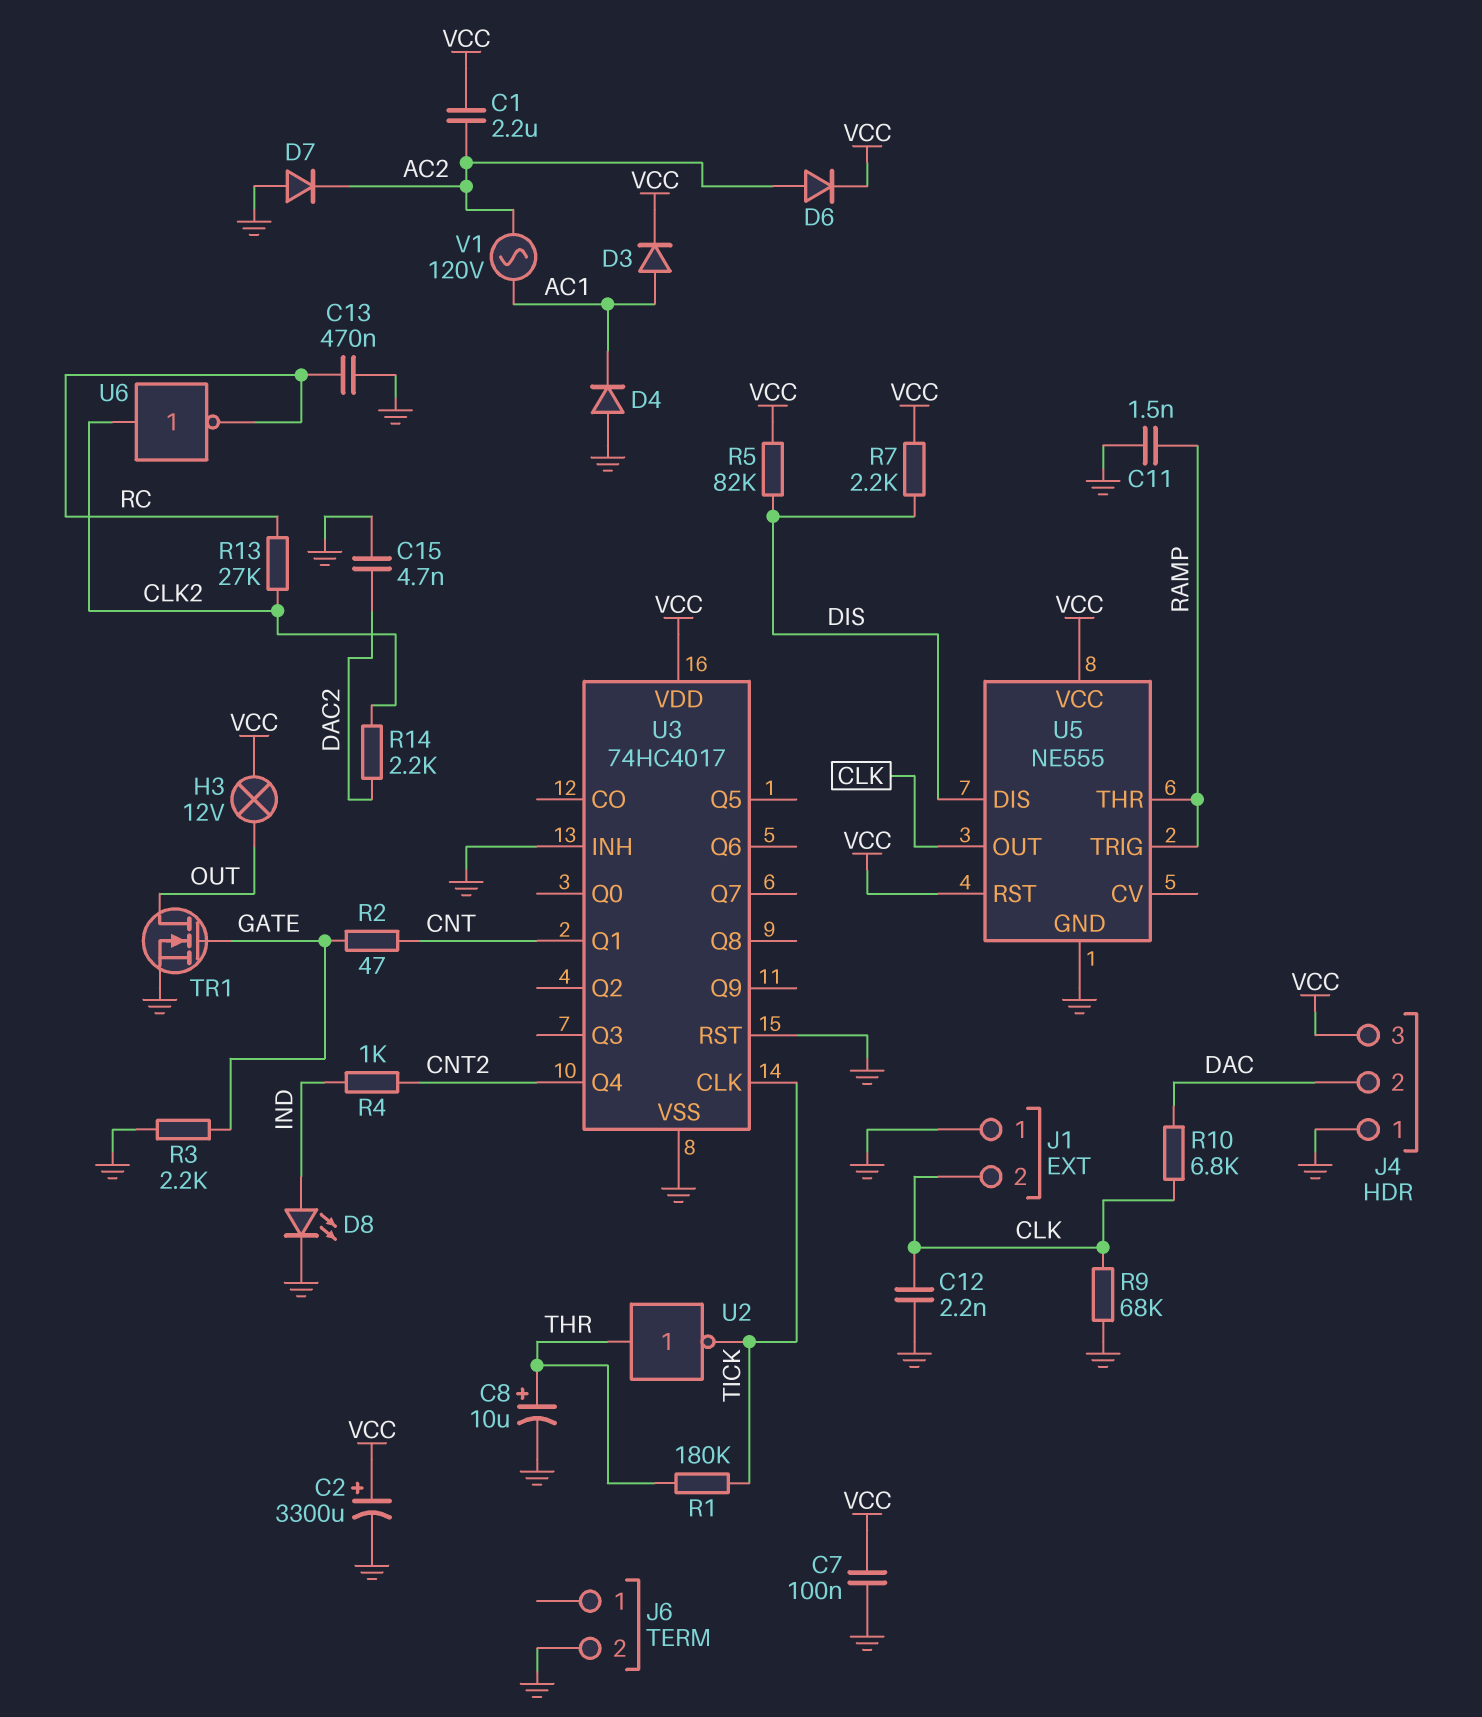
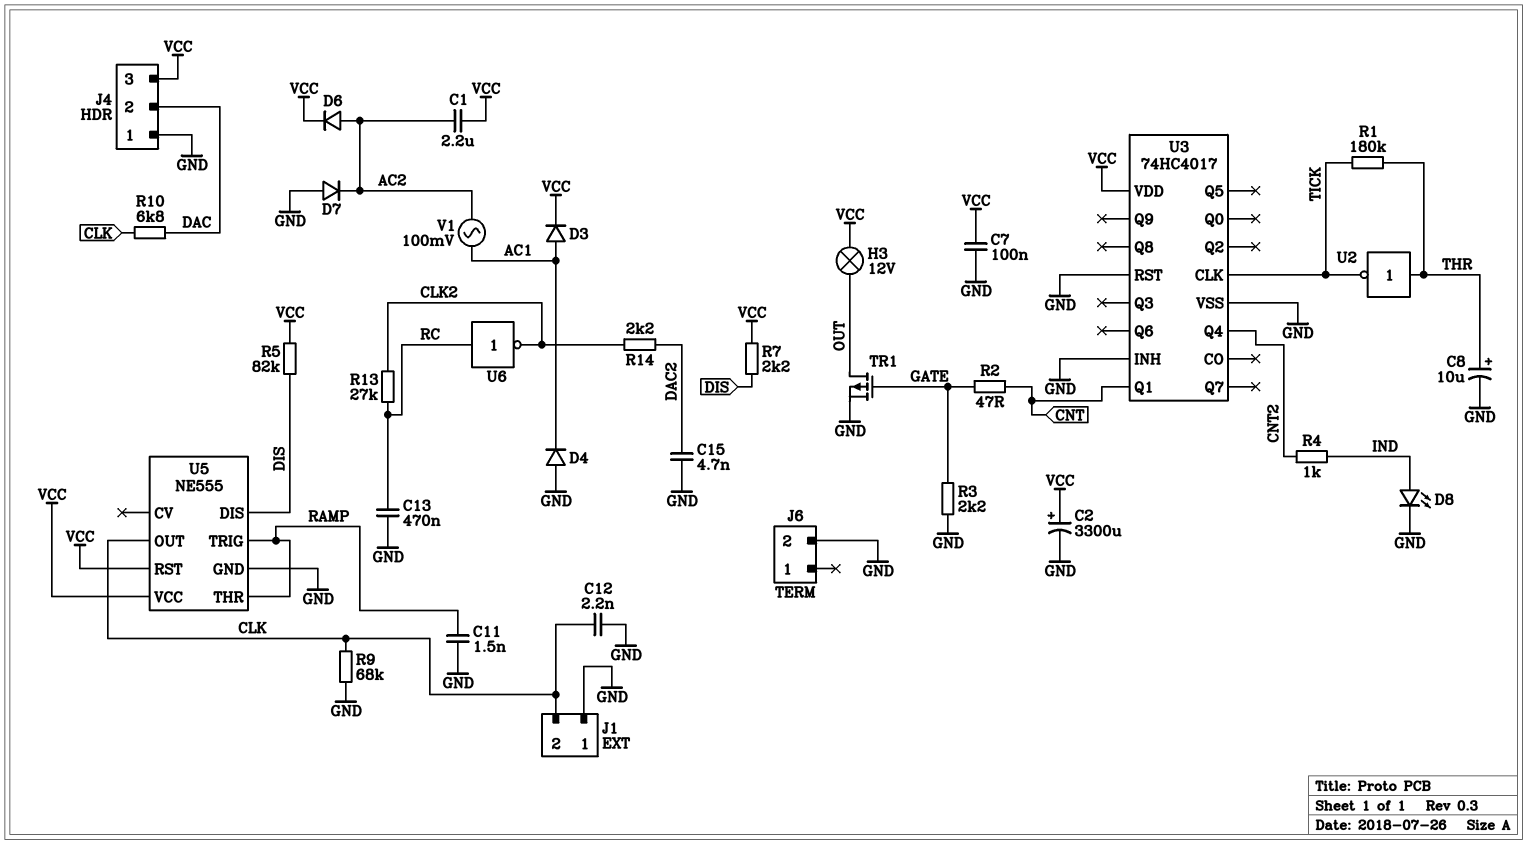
TR1: NMOS (G GATE, D OUT, S GND) -> PMOS (G GATE, D OUT, S GND)
U6: NOT (in CLK2, out RC) -> NOT (in RC, out CLK2)
V1: AC 120V (AC1, AC2) -> AC 100mV (AC1, AC2)

